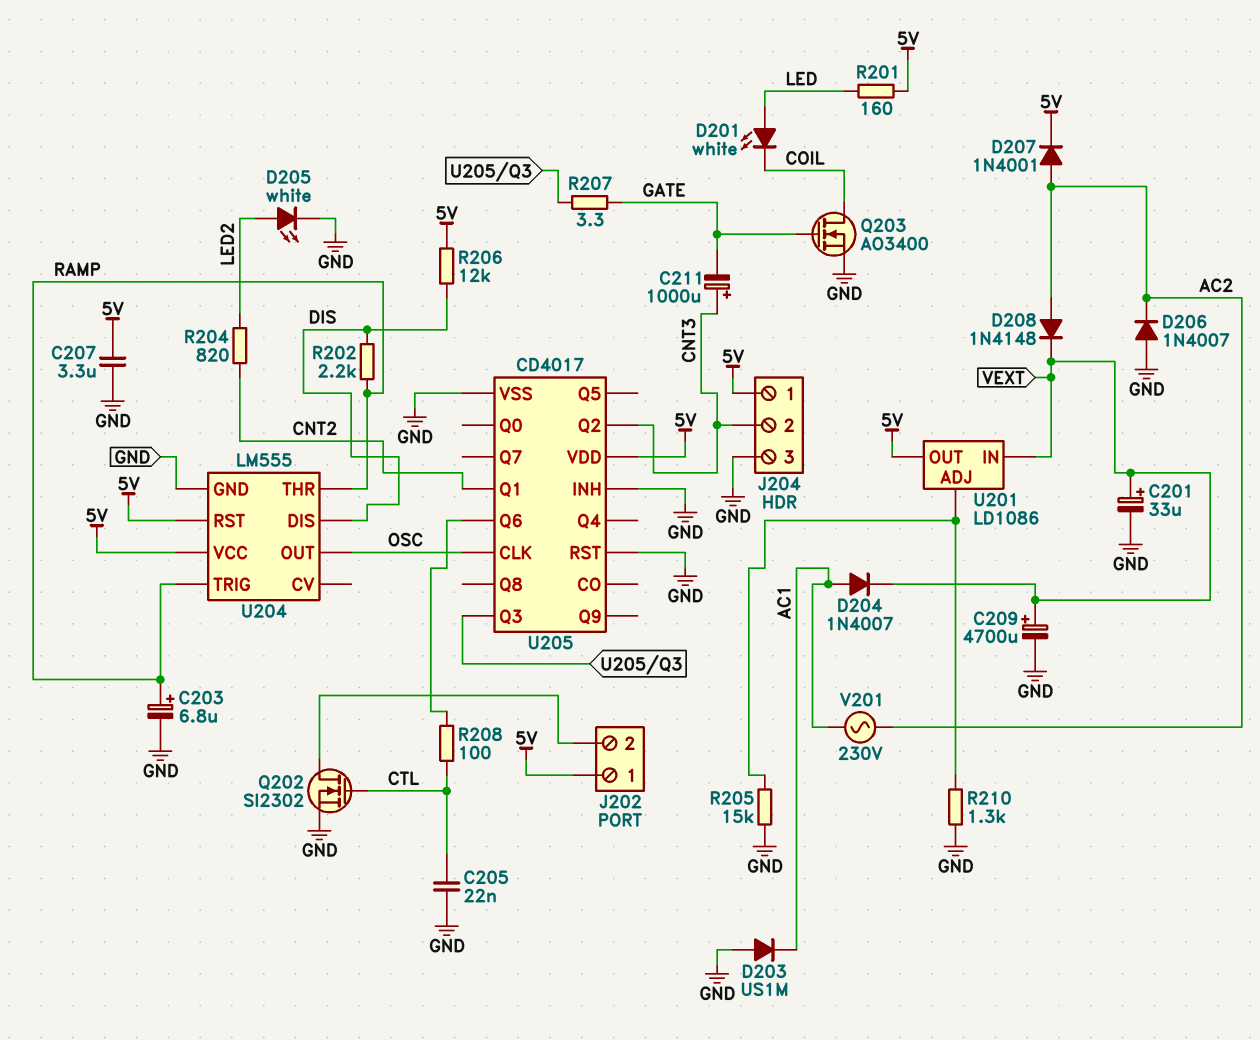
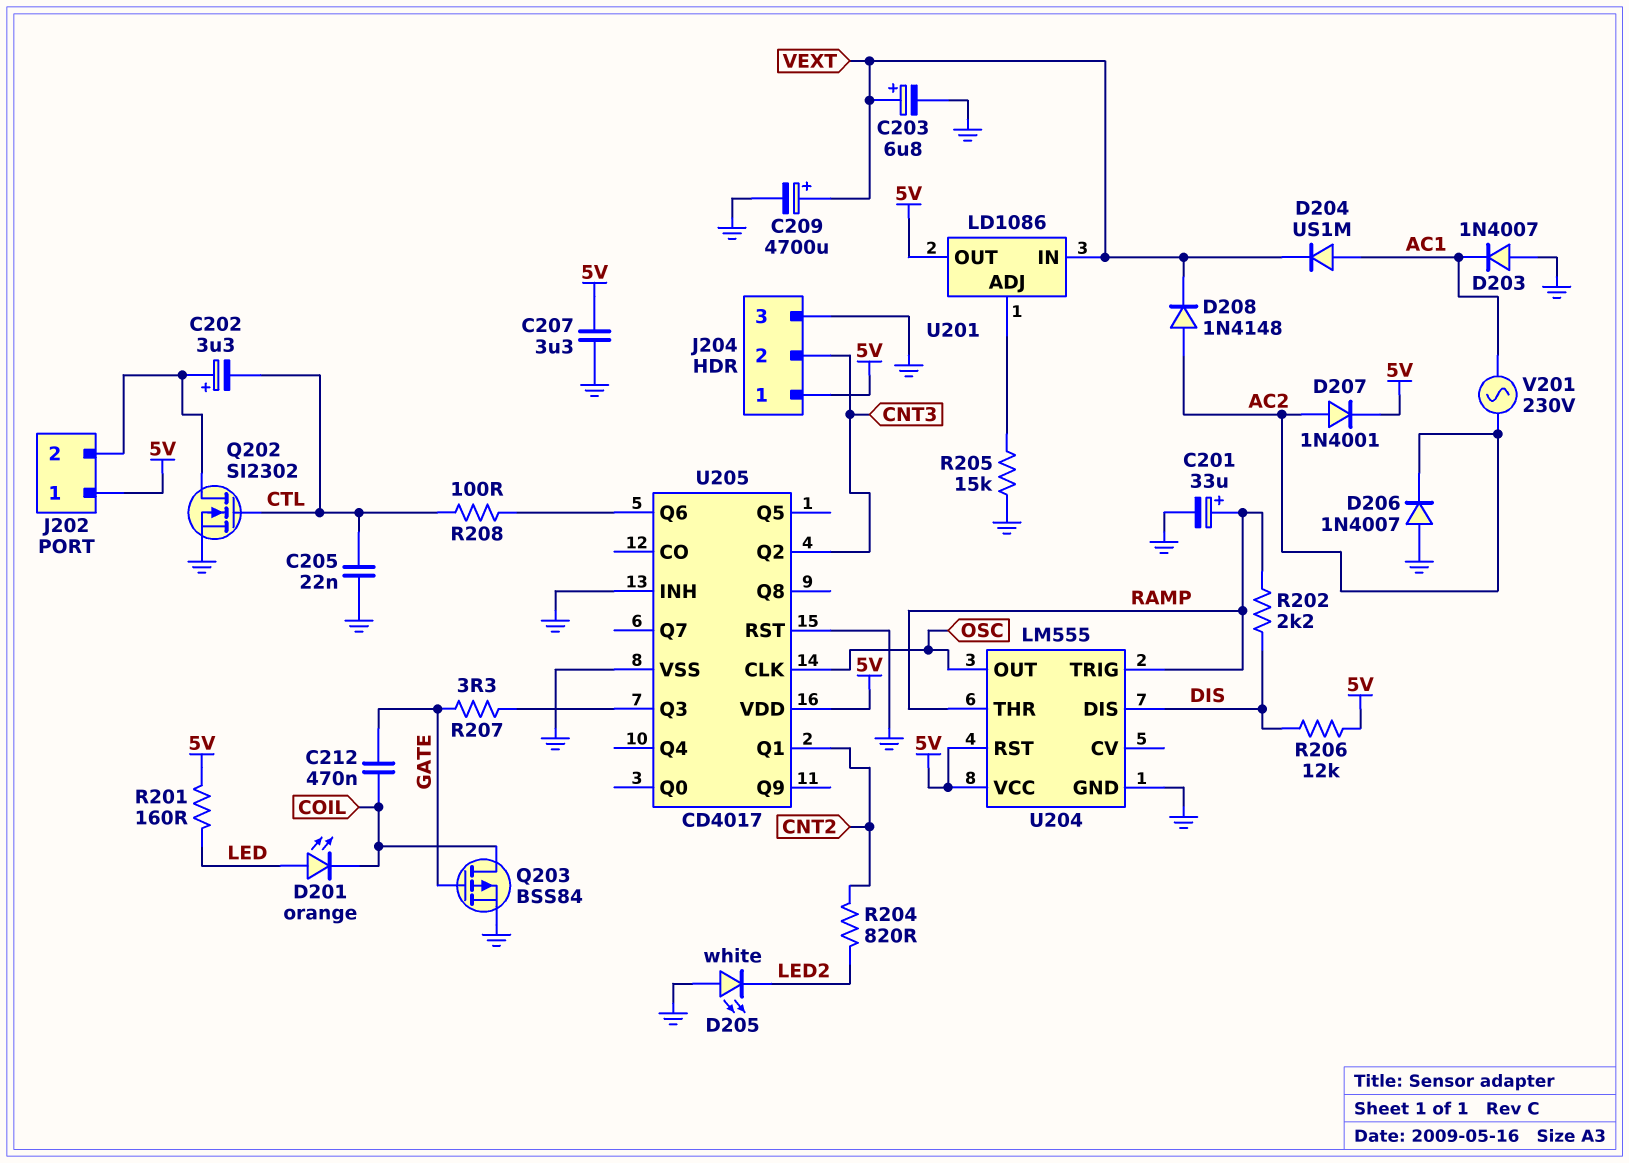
C201: 33uF (plus VEXT, minus GND) -> 33uF (plus RAMP, minus GND)
C202: none -> 3.3uF (plus J202/2, minus CTL)
C203: 6.8uF (plus RAMP, minus GND) -> 6.8uF (plus VEXT, minus GND)
C211: 1000uF (plus CNT3, minus GATE) -> none
C212: none -> 470nF (COIL, GATE)
D201: LED white (A LED, K COIL) -> LED orange (A LED, K COIL)
D203: diode US1M (A GND, K AC1) -> diode 1N4007 (A GND, K AC1)
D204: diode 1N4007 (A AC1, K VEXT) -> diode US1M (A AC1, K VEXT)
D205: LED white (A LED2, K GND) -> LED white (A GND, K LED2)
Q203: NMOS AO3400 (G GATE, D COIL, S GND) -> PMOS BSS84 (G GATE, D COIL, S GND)
R210: 1.3k (GND, U201/ADJ) -> none

